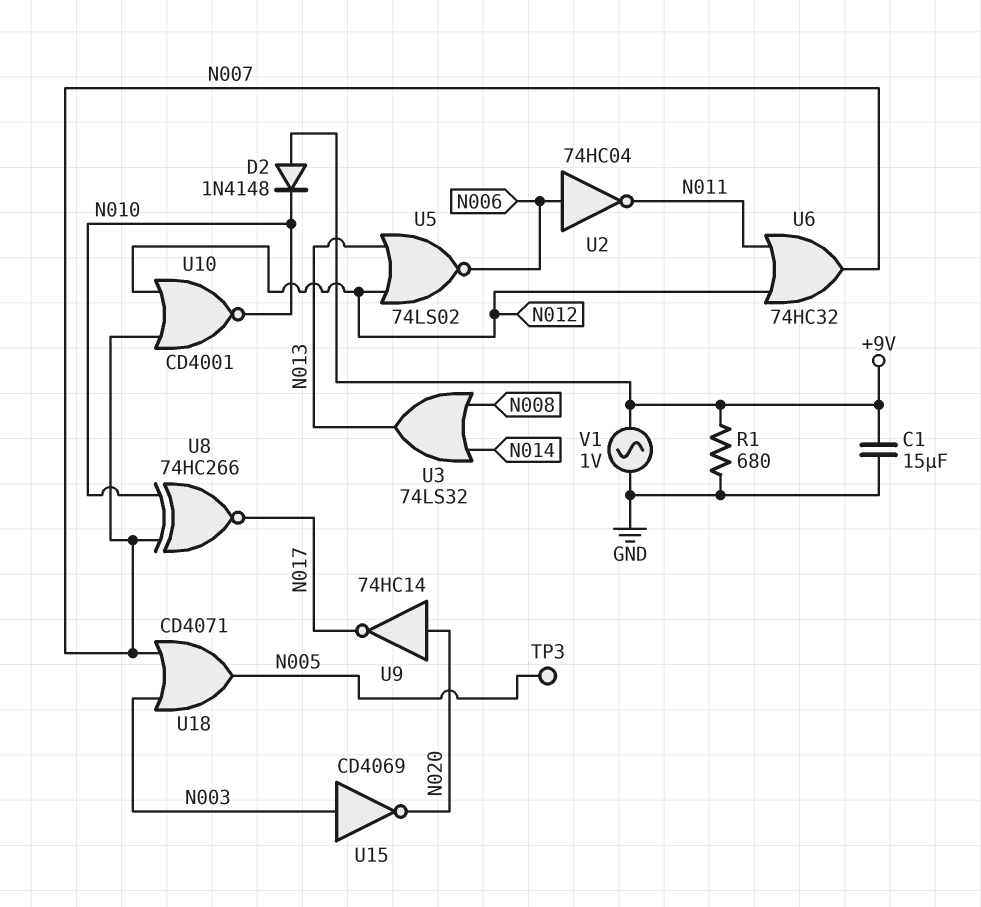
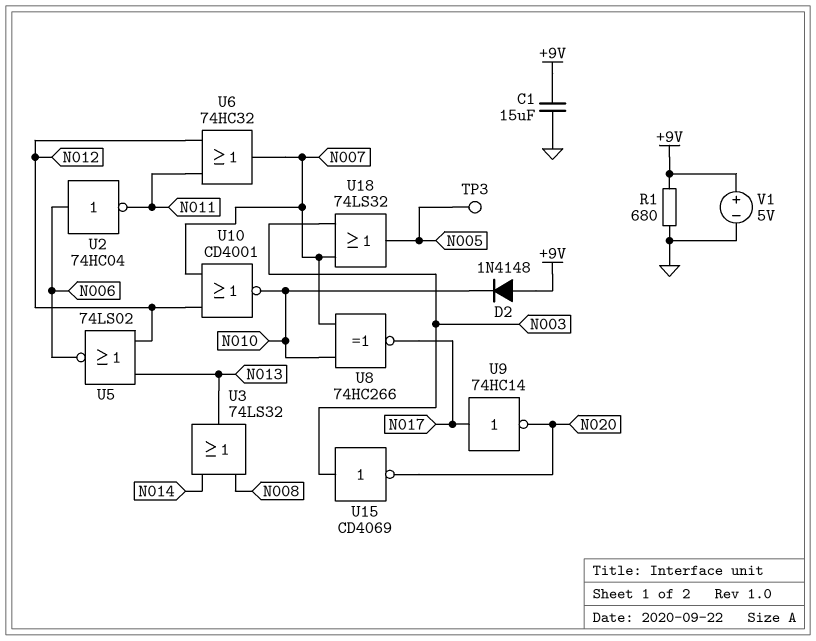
U9: NOT 74HC14 (in N020, out N017) -> NOT 74HC14 (in N017, out N020)
U18: OR CD4071 (in N003, in N007, out N005) -> OR 74LS32 (in N003, in N007, out N005)
V1: AC 1V (+9V, GND) -> 5V (plus +9V, minus GND)

